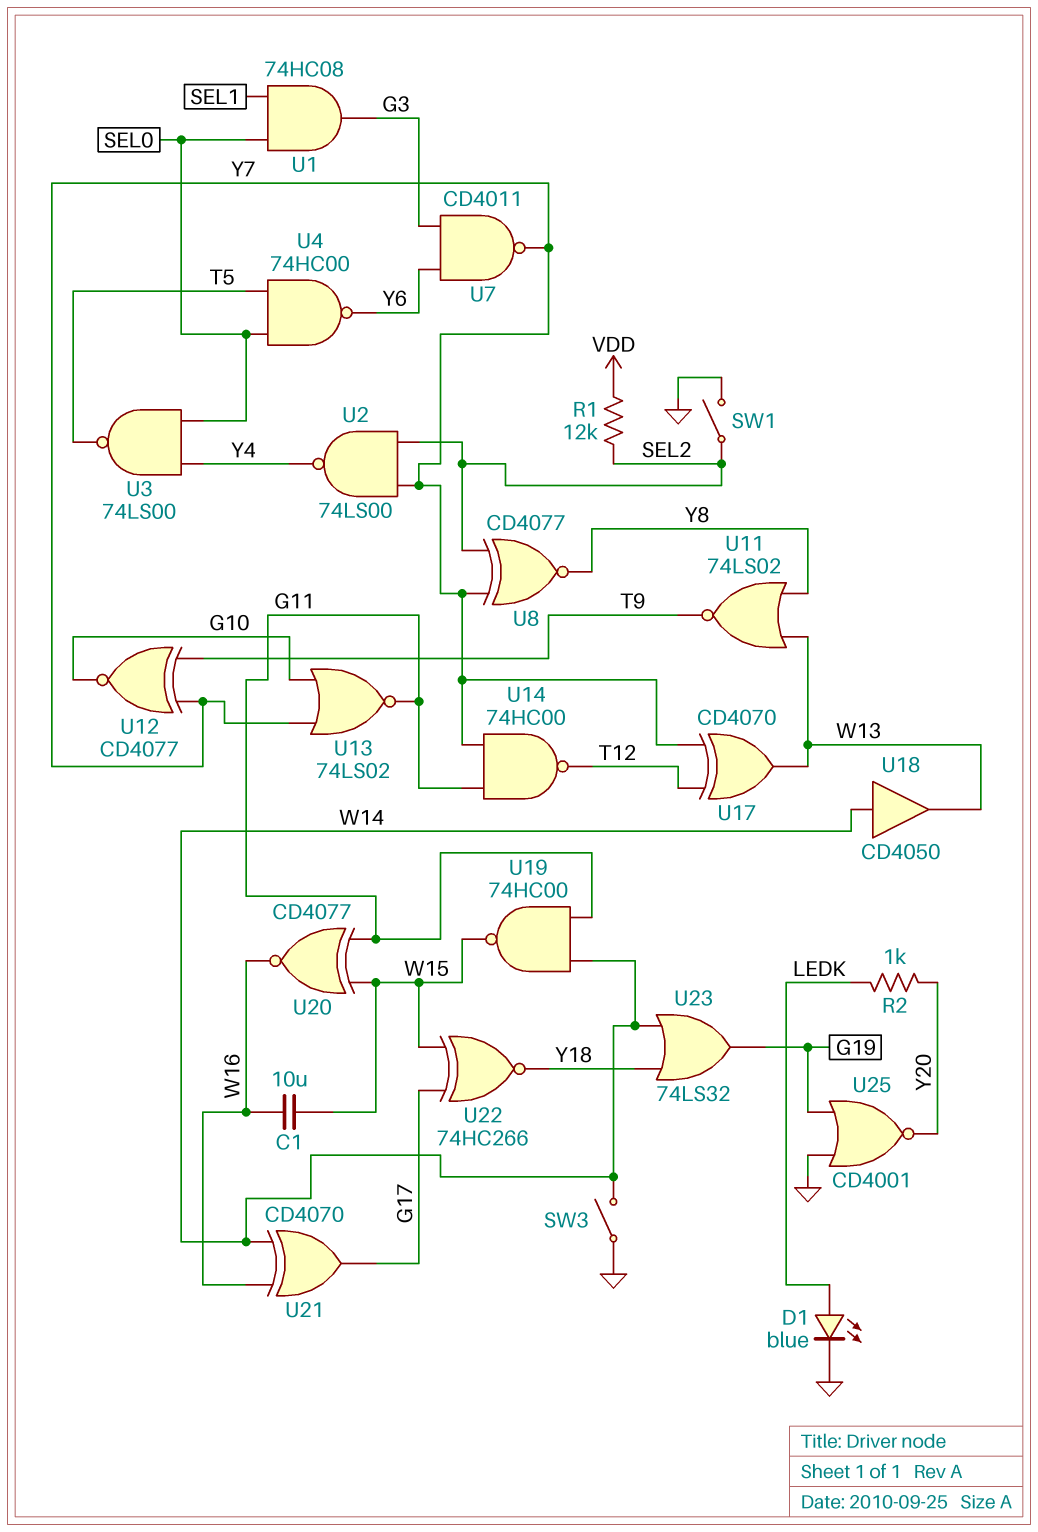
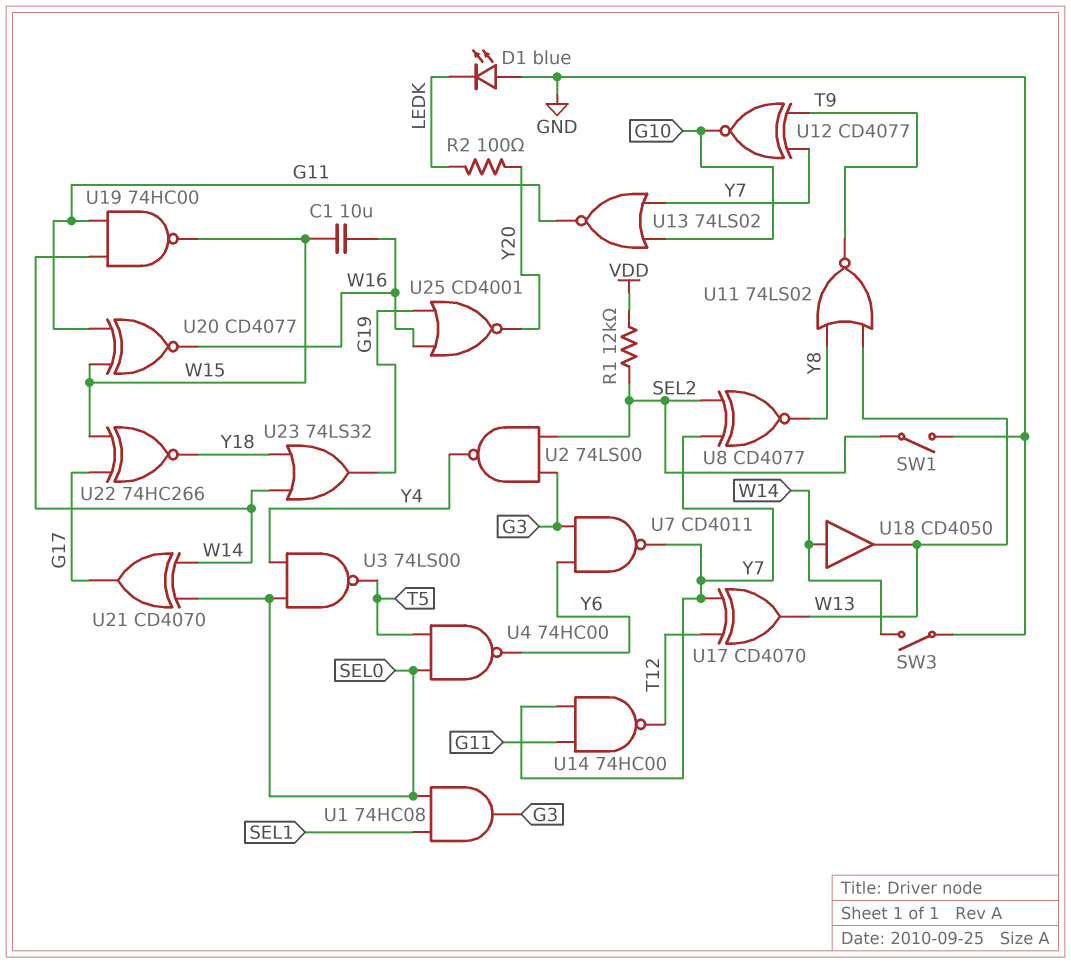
D1: LED blue (A LEDK, K GND) -> LED blue (A GND, K LEDK)
R2: 1k (LEDK, Y20) -> 100 (LEDK, Y20)
U2: NAND 74LS00 (in SEL2, in Y7, out Y4) -> NAND 74LS00 (in G3, in SEL2, out Y4)
U21: XOR CD4070 (in W14, in W16, out G17) -> XOR CD4070 (in SEL0, in W14, out G17)
U25: NOR CD4001 (in G19, in GND, out Y20) -> NOR CD4001 (in G19, in W16, out Y20)

